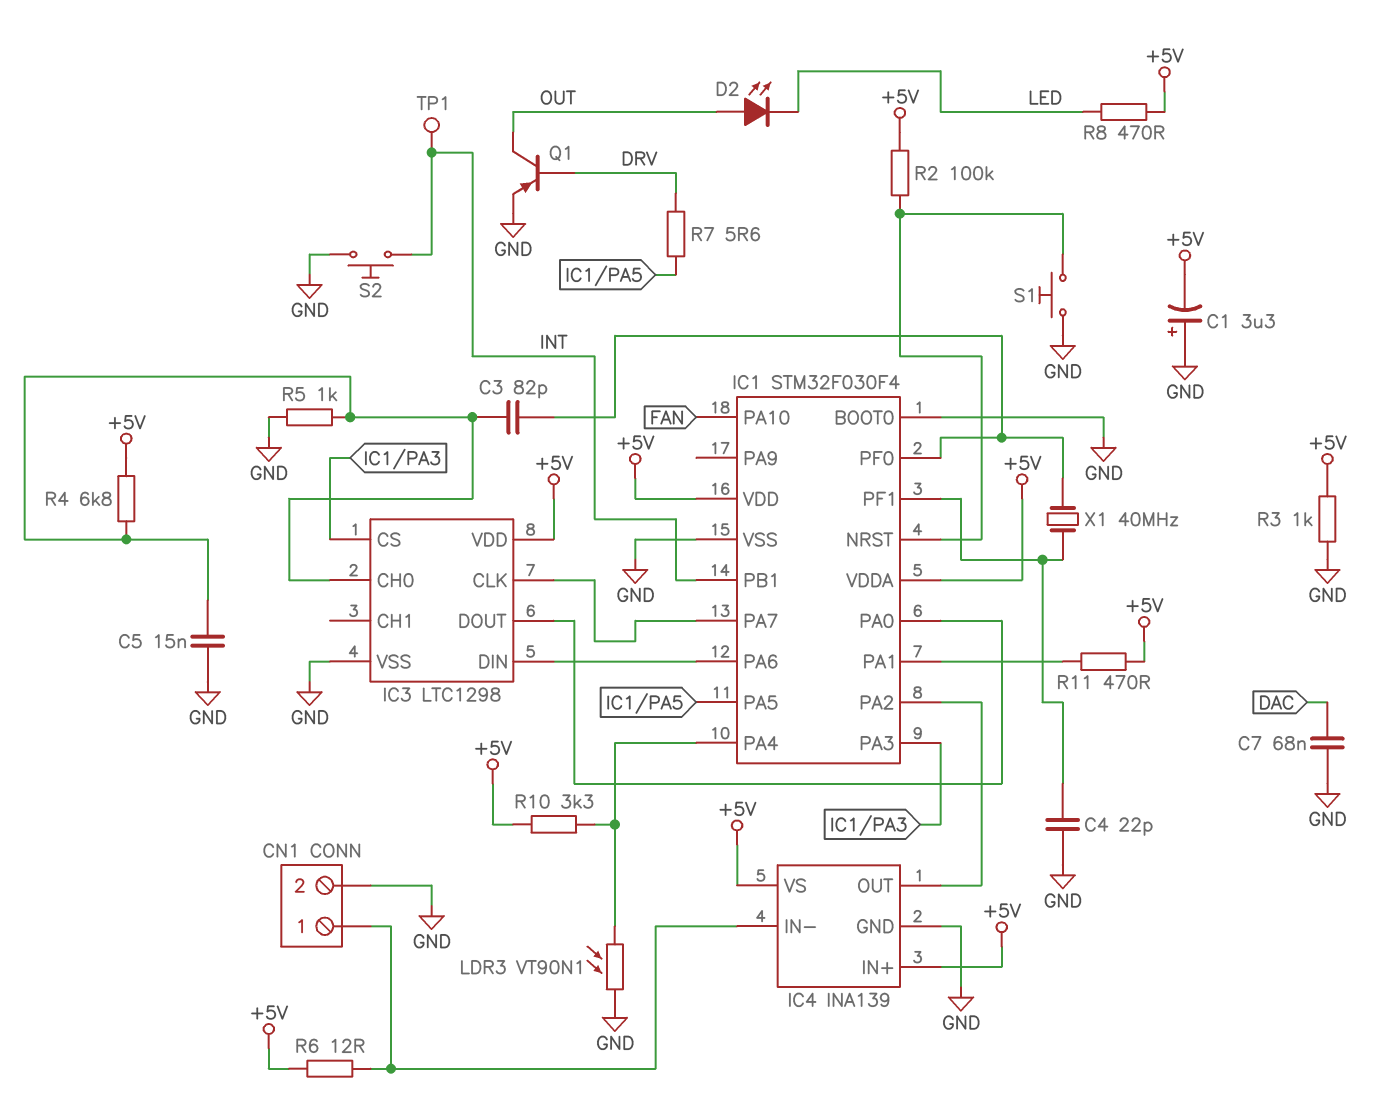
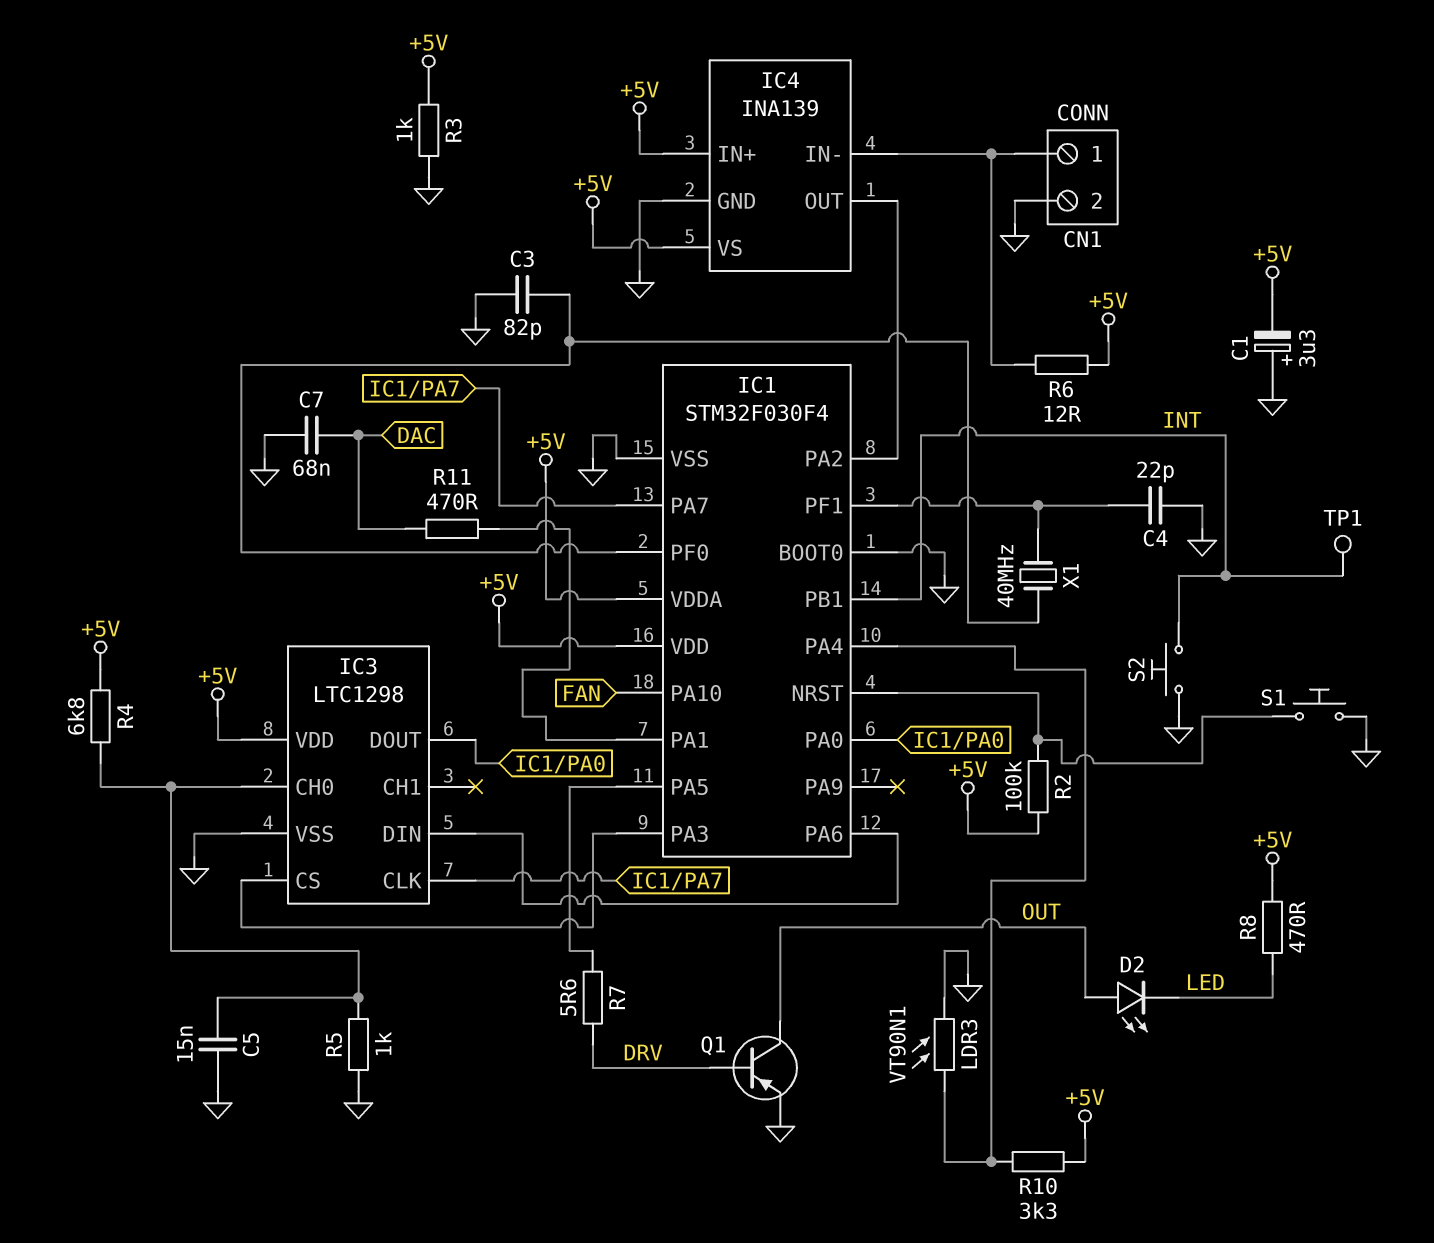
C3: 82pF (IC1/PF0, IC3/CH0) -> 82pF (GND, IC1/PF0)
R11: 470 (+5V, IC1/PA1) -> 470 (DAC, IC1/PA1)

